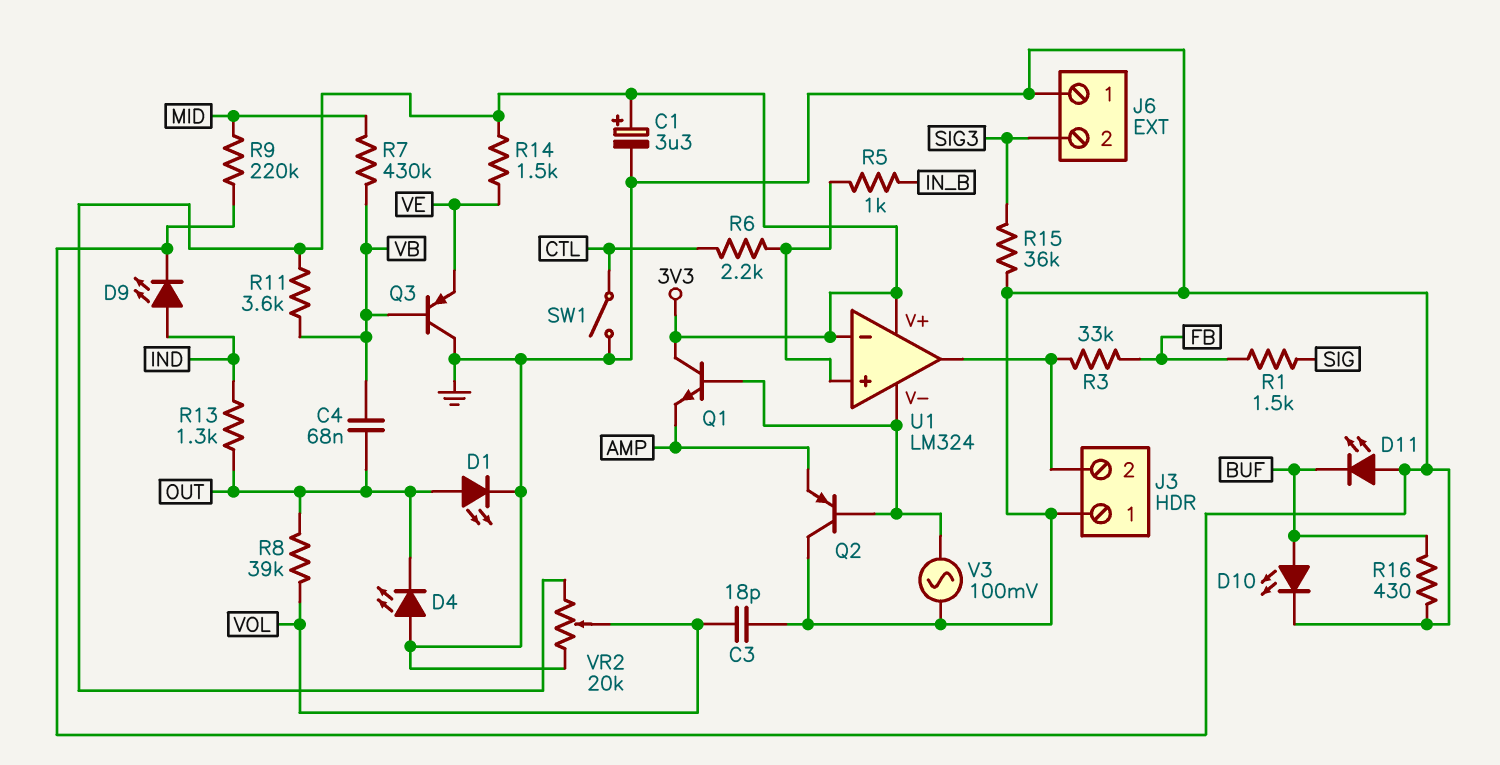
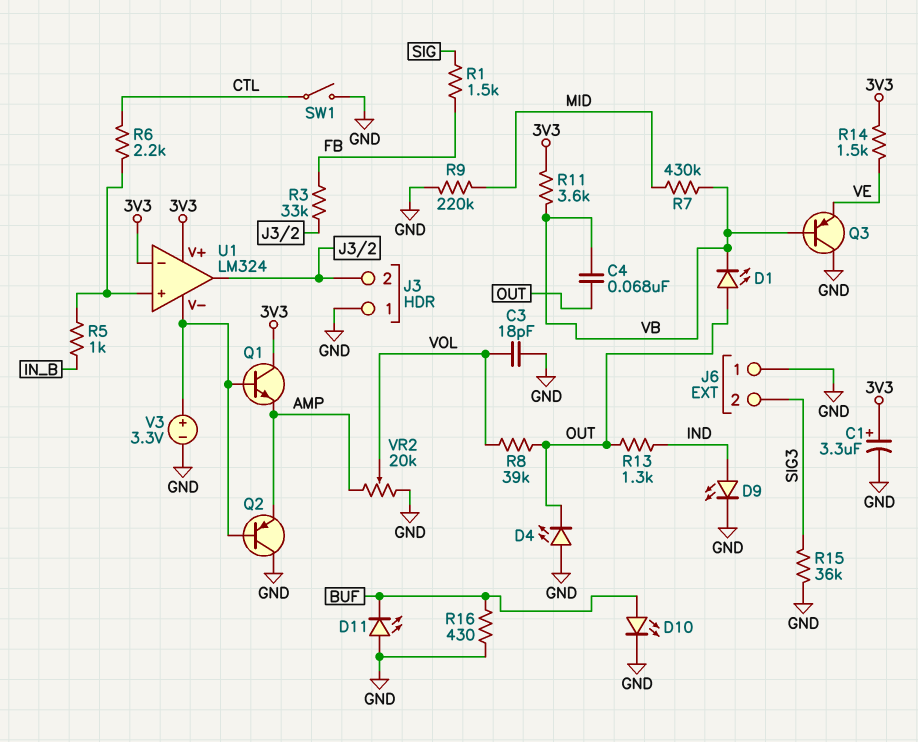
D1: LED (A OUT, K GND) -> LED (A OUT, K VB)
V3: AC 100mV (GND, U1/V-) -> 3.3V (plus U1/V-, minus GND)
VR2: 20k (3V3, GND, wiper VOL) -> 20k (AMP, GND, wiper VOL)

